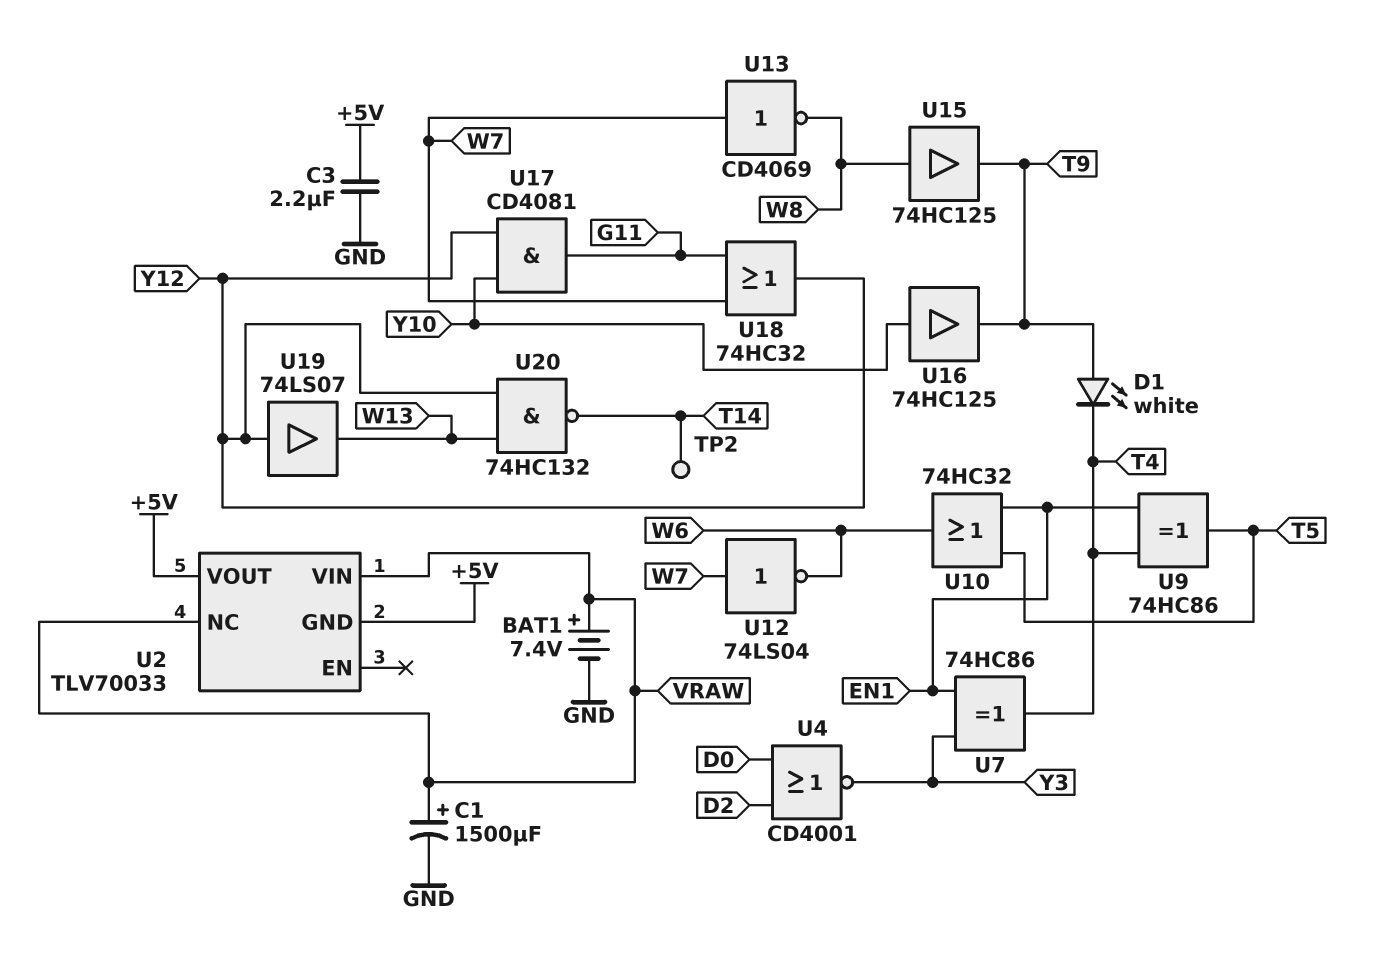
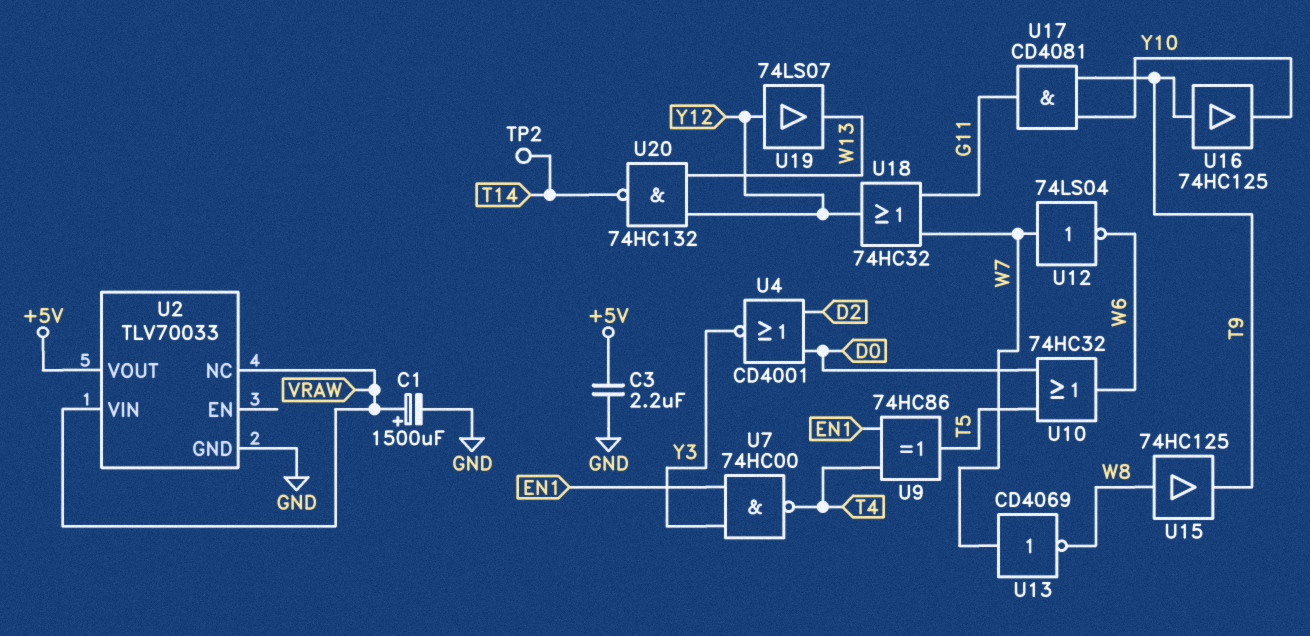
BAT1: 7.4V (plus VRAW, minus GND) -> none
D1: LED white (A T9, K T4) -> none
U2 pin GND: +5V -> GND
U7: XOR 74HC86 (in EN1, in Y3, out T4) -> NAND 74HC00 (in EN1, in Y3, out T4)
U10: OR 74HC32 (in EN1, in T5, out W6) -> OR 74HC32 (in D0, in T5, out W6)
U16: buffer 74HC125 (in Y10, out T9) -> buffer 74HC125 (in T9, out Y10)
U17: AND CD4081 (in Y10, in Y12, out G11) -> AND CD4081 (in T9, in Y10, out G11)

